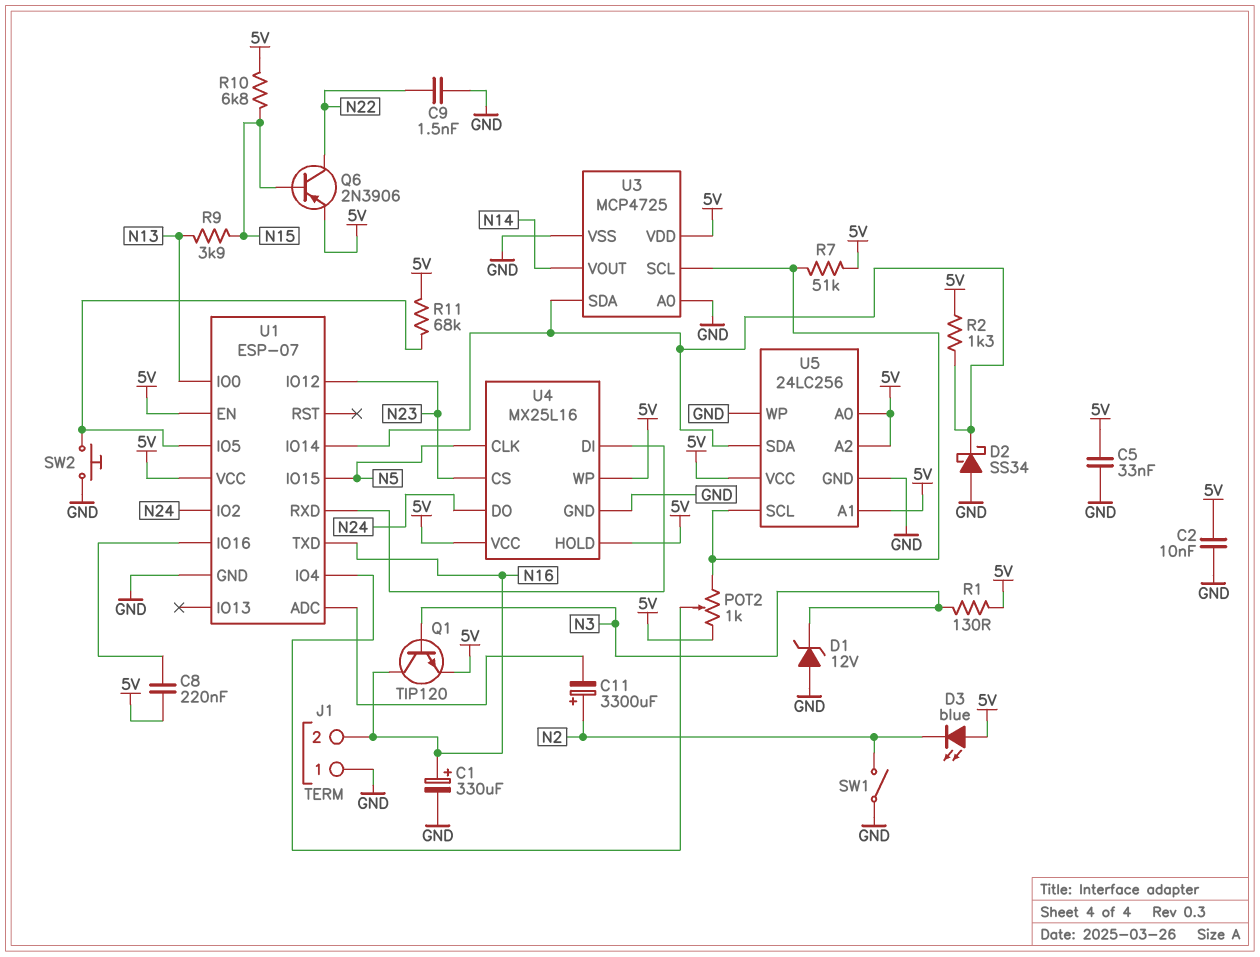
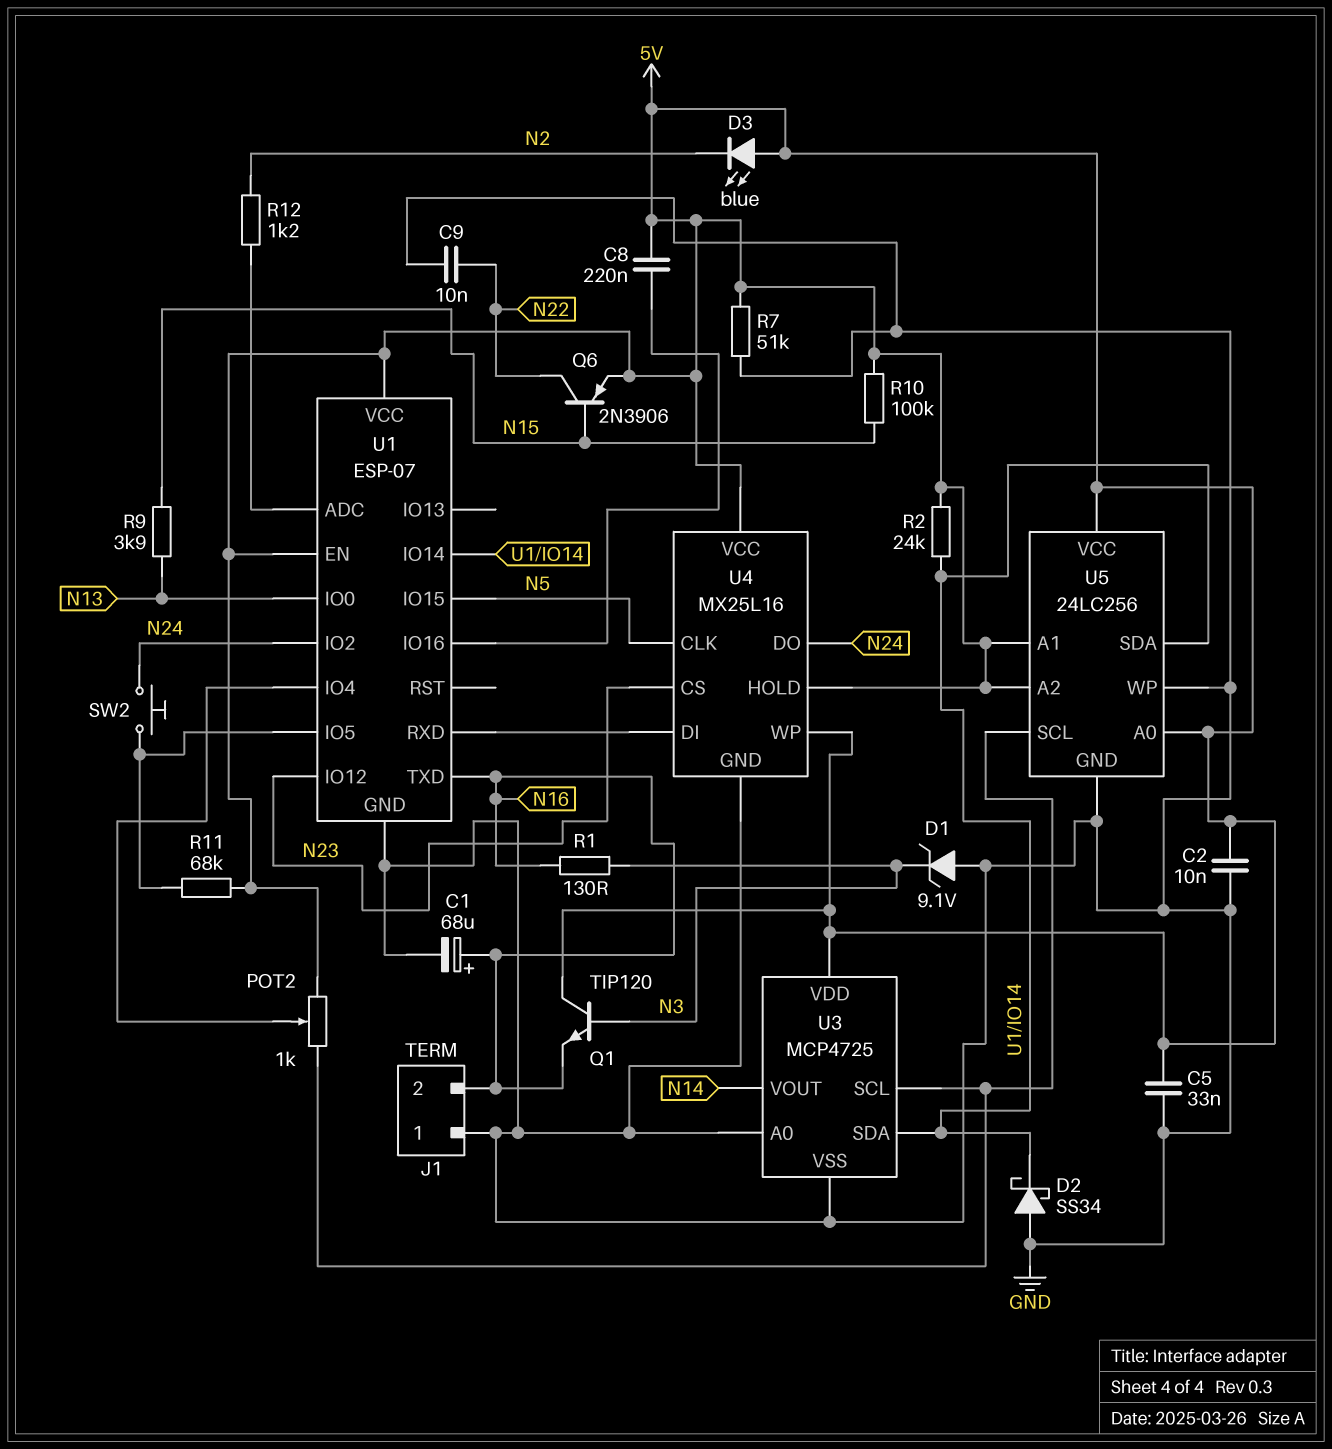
C1: 330uF (plus N16, minus GND) -> 68uF (plus N16, minus GND)
C9: 1.5nF (GND, N22) -> 10nF (GND, N22)
C11: 3300uF (plus N2, minus U1/ADC) -> none
D1: zener 12V (A GND, K N3) -> zener 9.1V (A GND, K N3)
Q1: NPN TIP120 (B N3, C N16, E 5V) -> NPN TIP120 (B N3, C 5V, E N16)
R1: 130 (5V, N3) -> 130 (N3, N16)
R2: 1.3k (5V, U1/IO14) -> 24k (5V, U1/IO14)
R7: 51k (5V, U3/SCL) -> 51k (5V, GND)
R10: 6.8k (5V, N15) -> 100k (5V, N15)
R12: none -> 1.2k (N2, U1/ADC)
SW1: switch (GND, N2) -> none
SW2: button (GND, U1/IO5) -> button (N24, U1/IO5)

